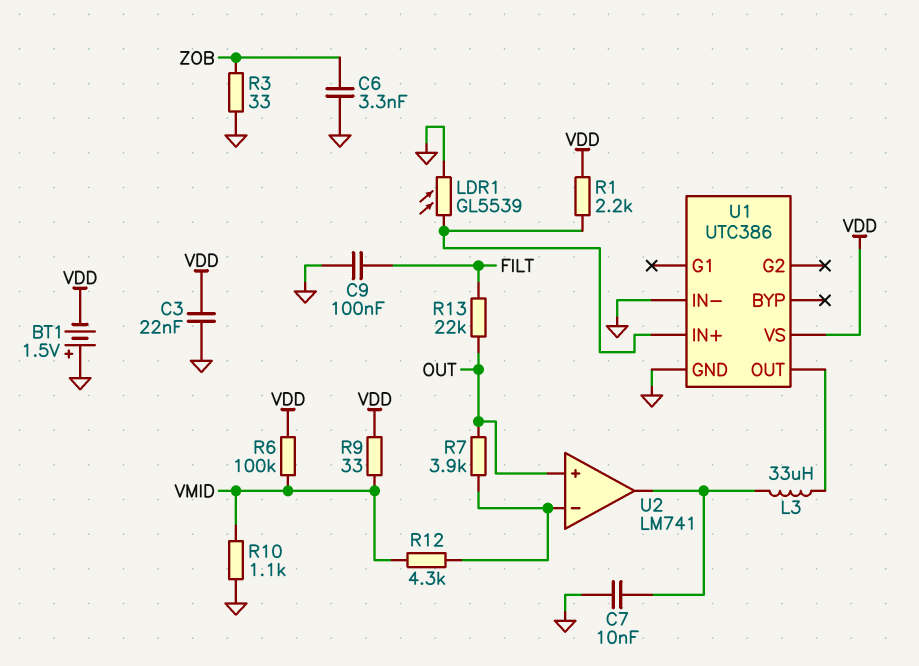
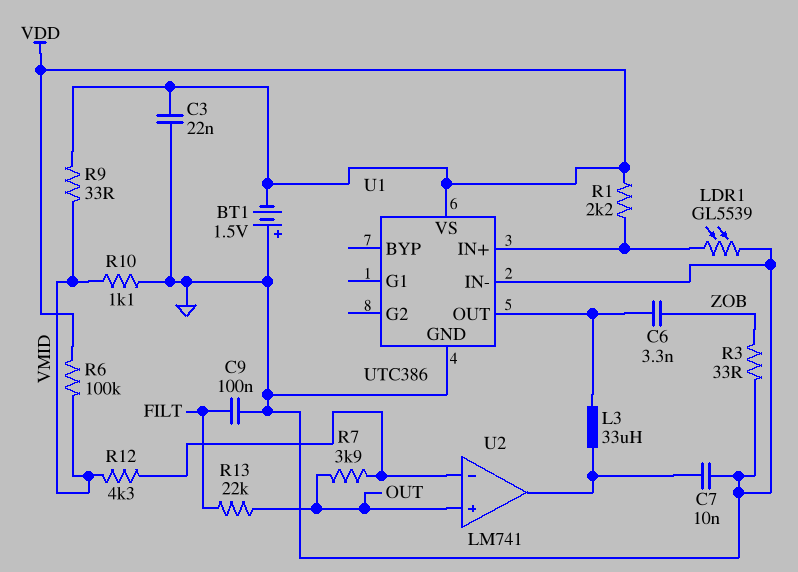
C6: 3.3nF (GND, ZOB) -> 3.3nF (U1/OUT, ZOB)

